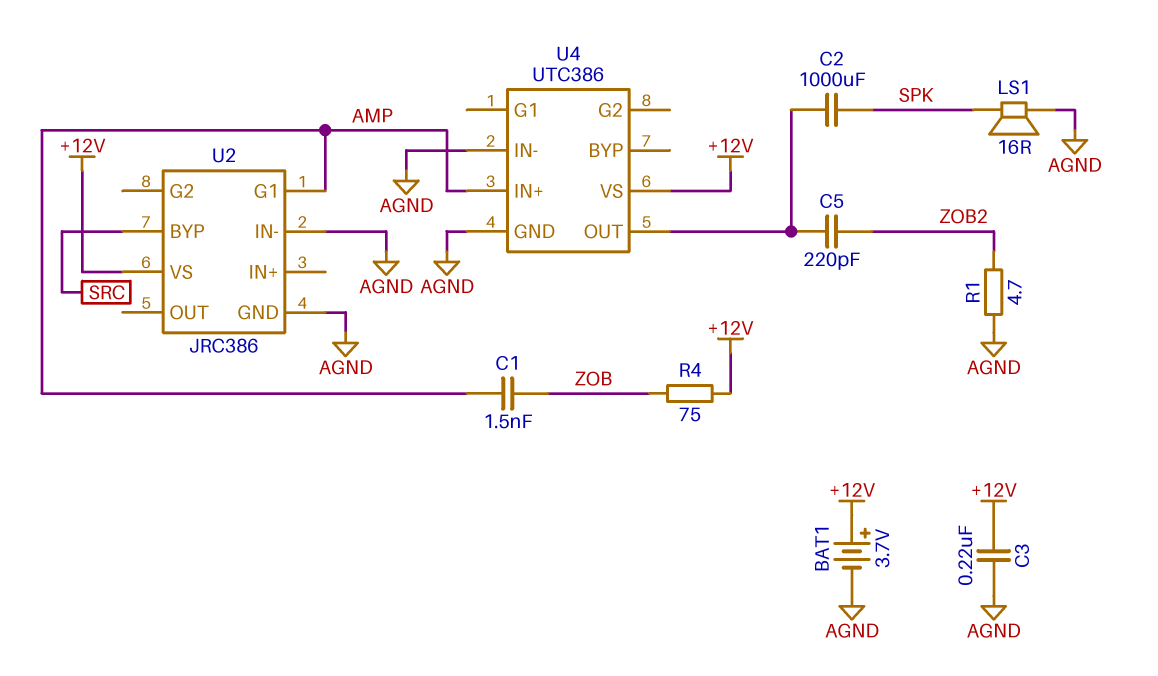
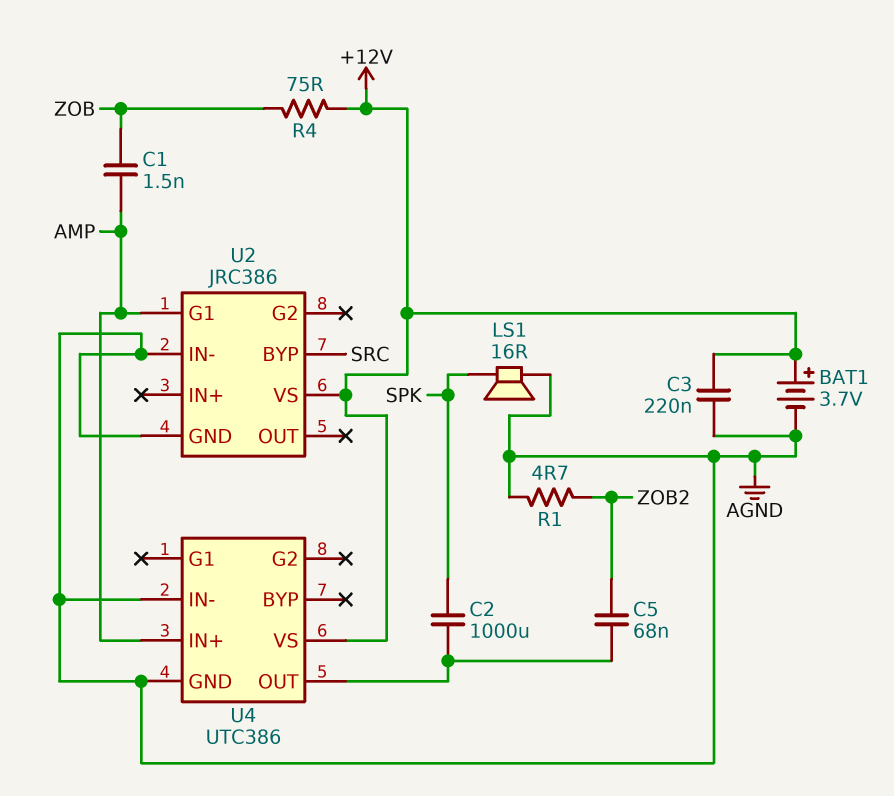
C5: 220pF (U4/OUT, ZOB2) -> 68nF (U4/OUT, ZOB2)

